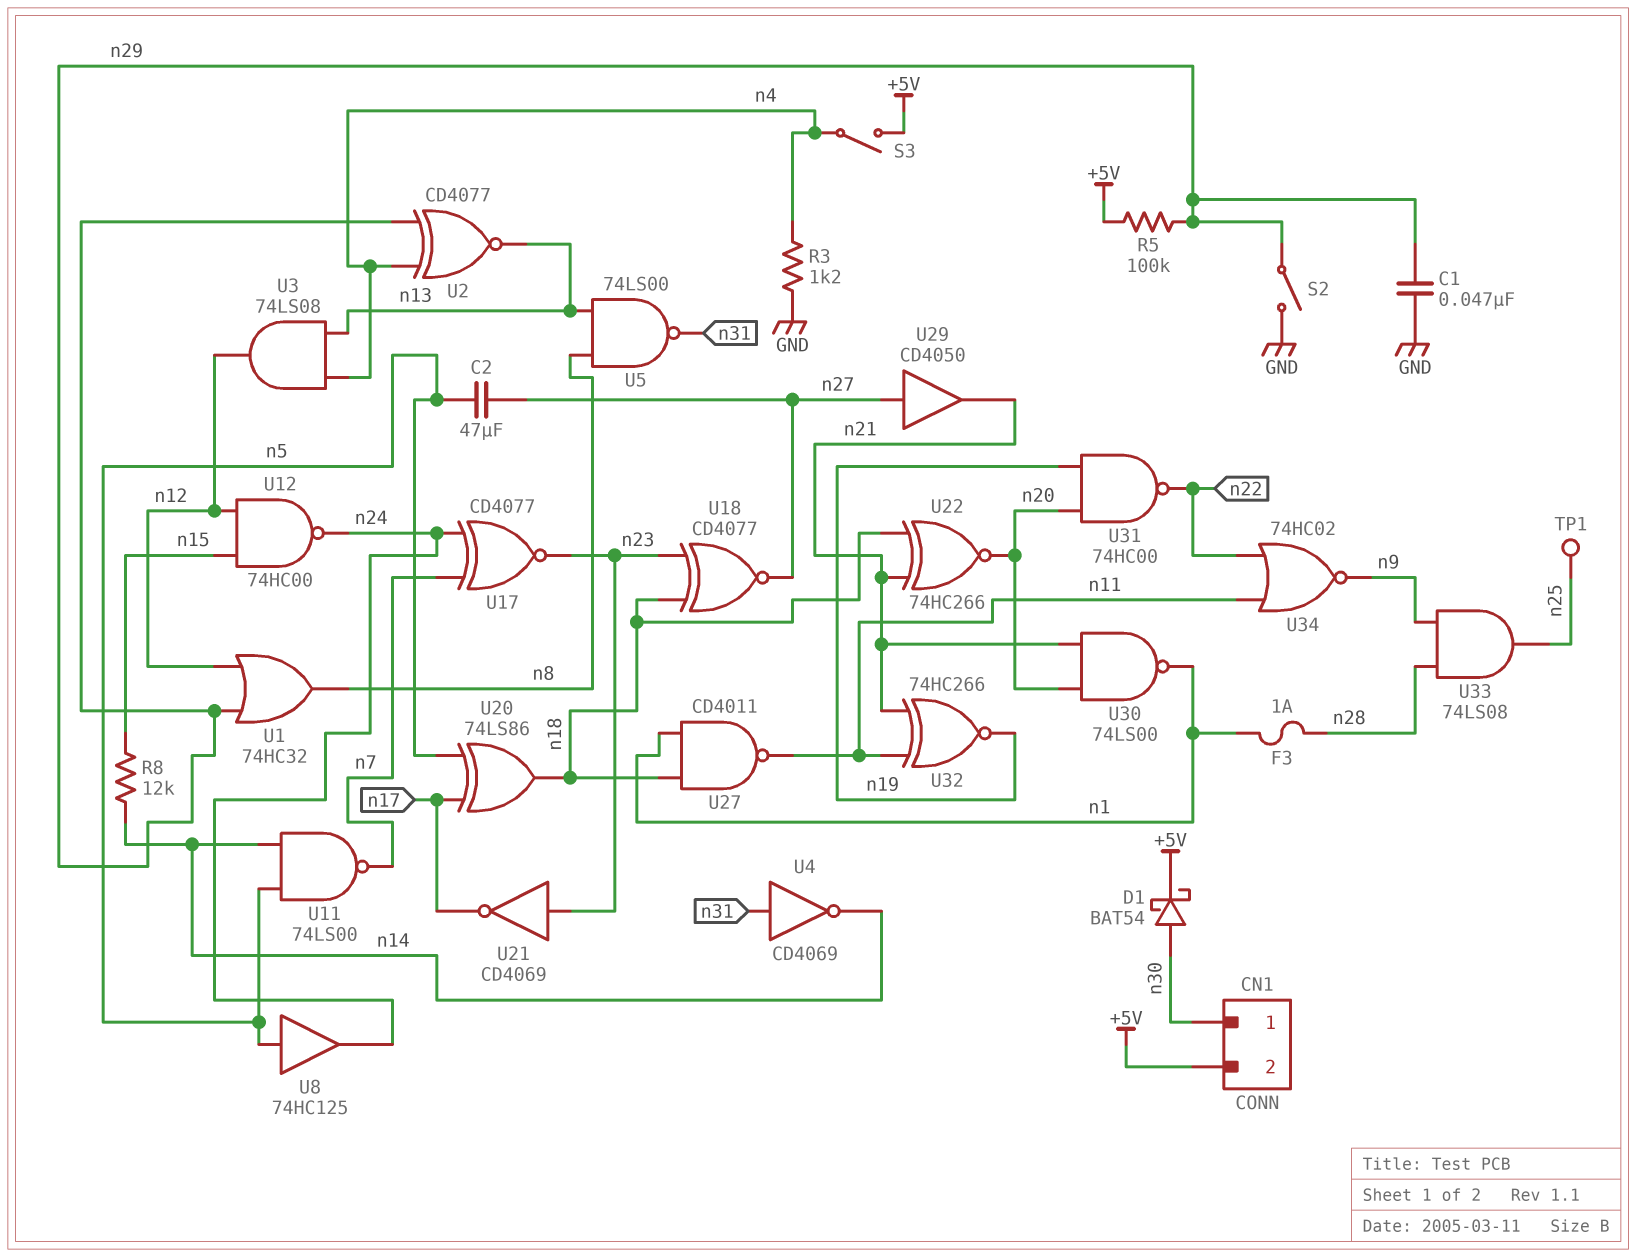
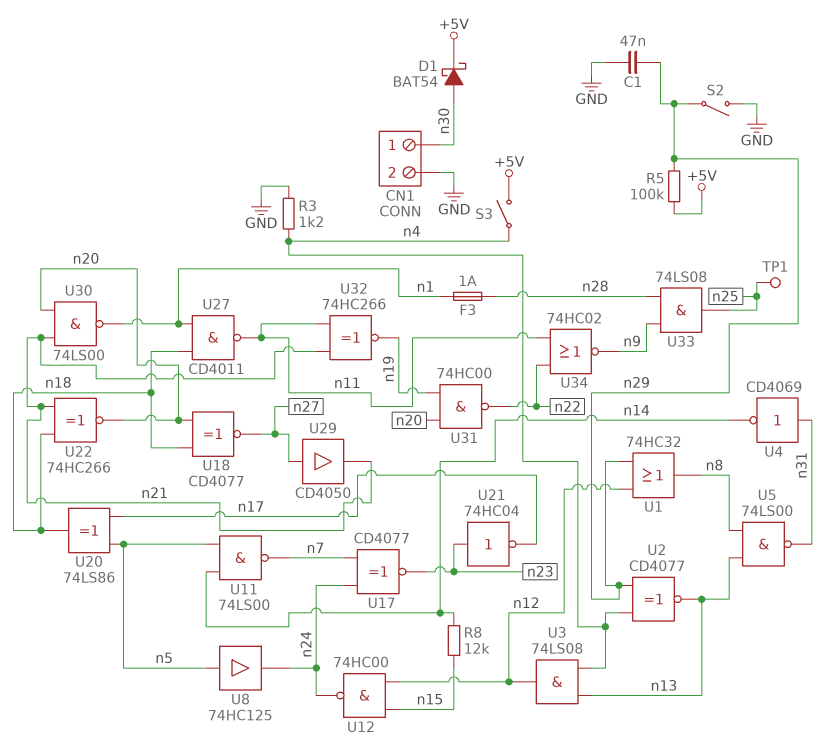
C2: 47uF (n5, n27) -> none
CN1 pin 2: +5V -> GND
U18: XNOR CD4077 (in n18, in n23, out n27) -> XNOR CD4077 (in n18, in n20, out n27)
U21: NOT CD4069 (in n23, out n17) -> NOT 74HC04 (in n23, out n17)

